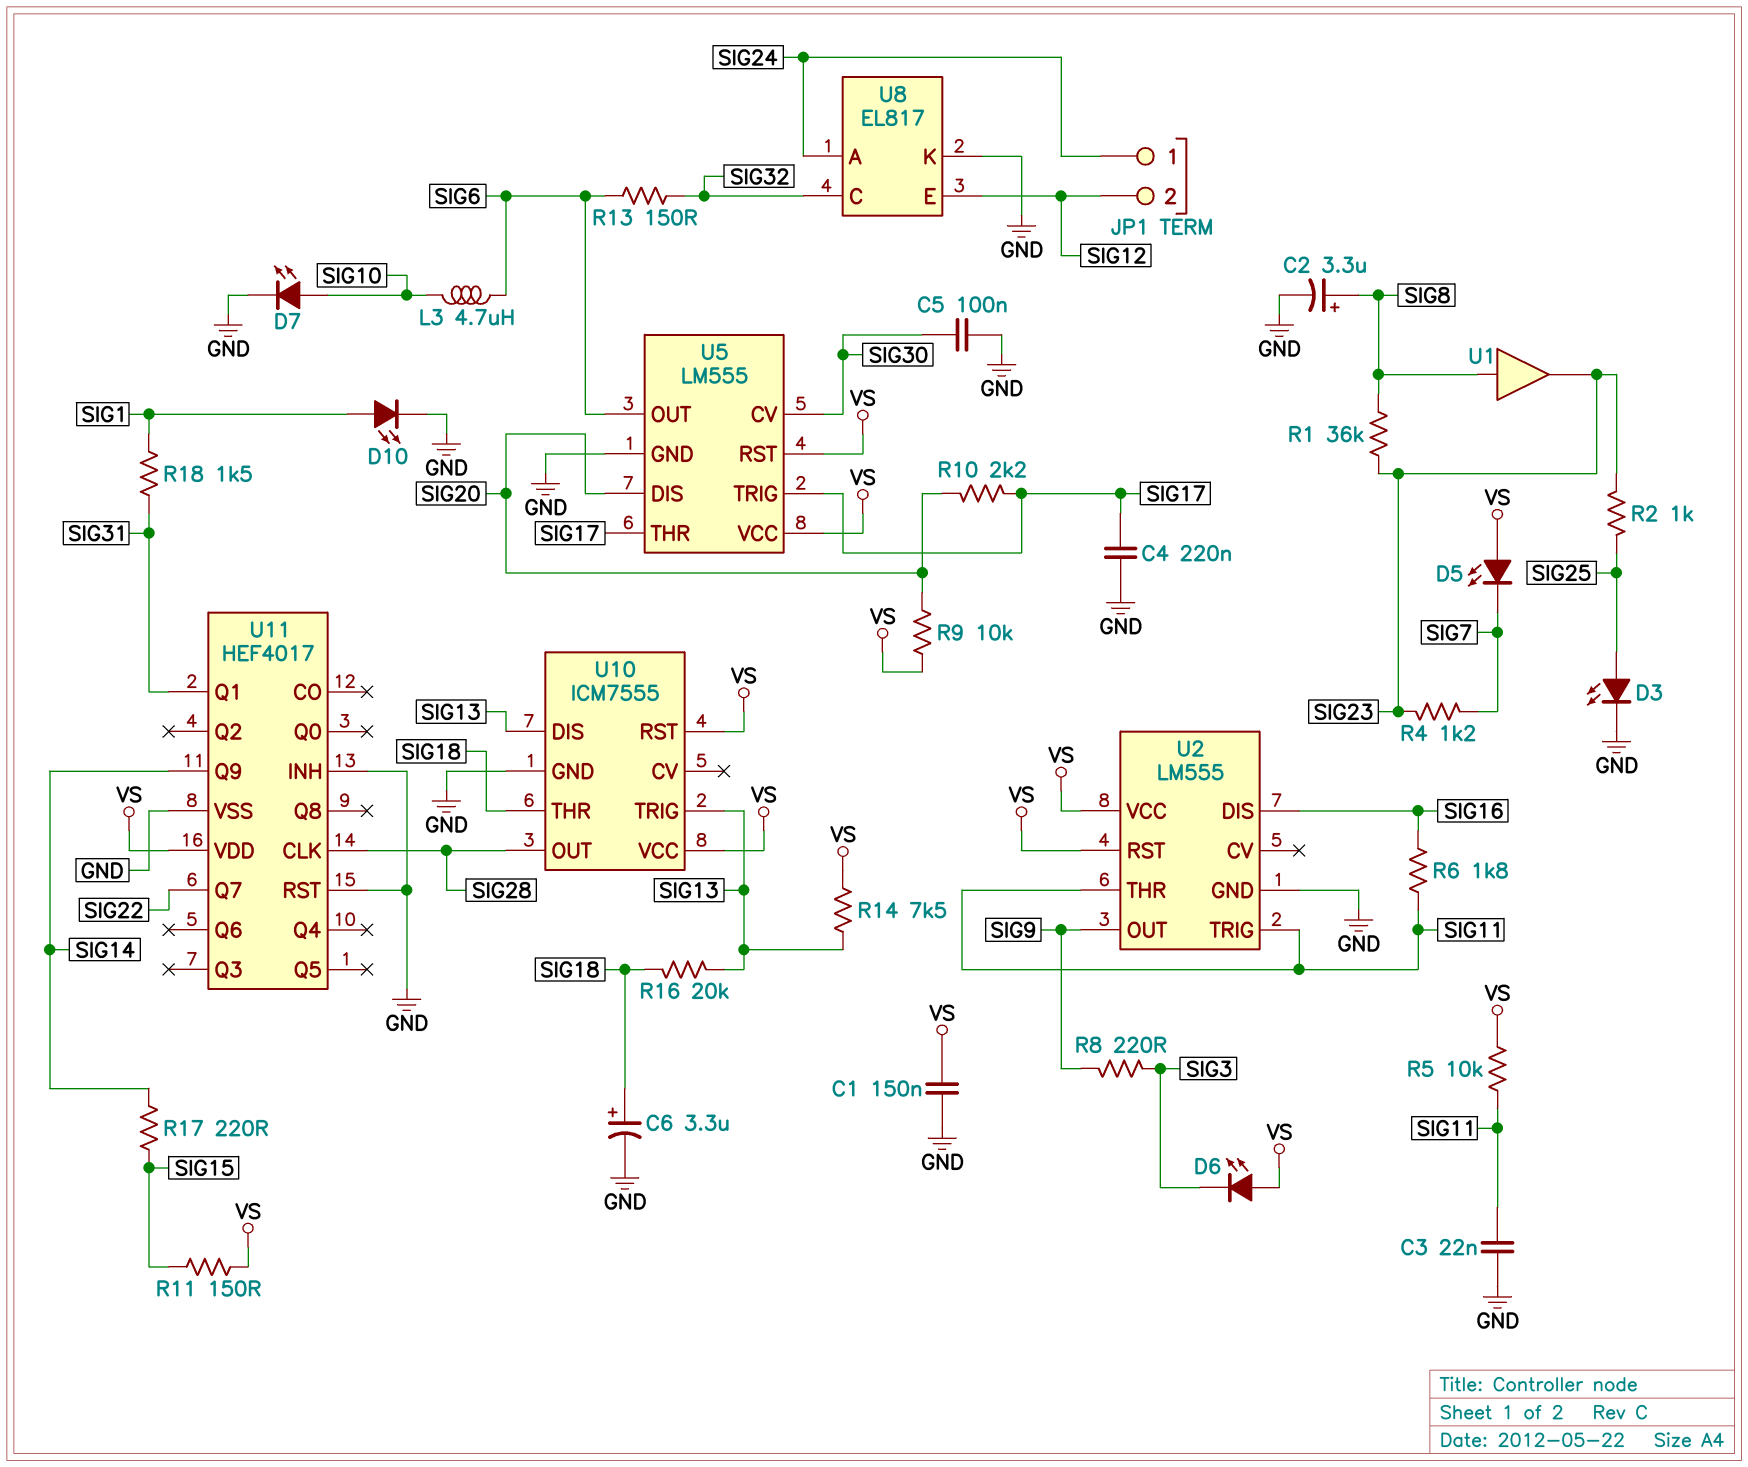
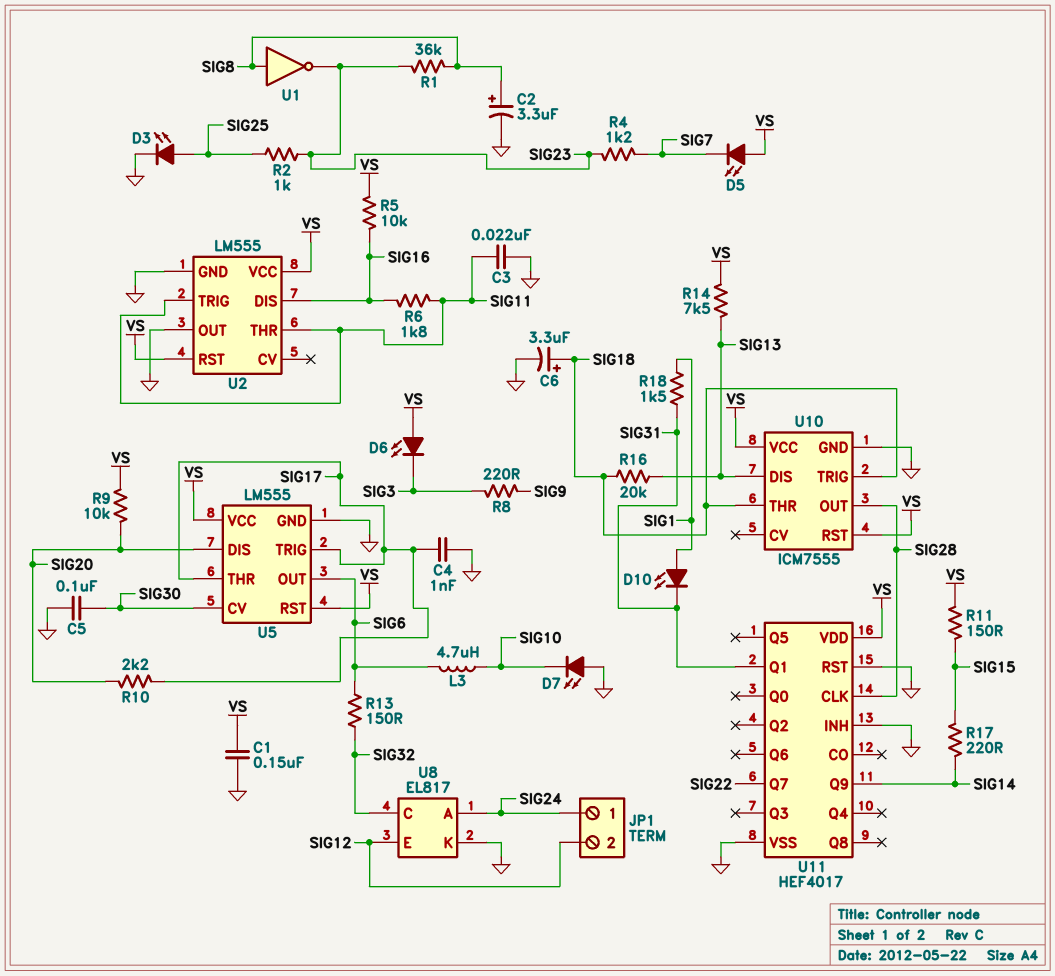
C4: 220nF (GND, SIG17) -> 1nF (GND, SIG17)
D7: LED (A SIG10, K GND) -> LED (A GND, K SIG10)
D10: LED (A SIG1, K GND) -> LED (A SIG1, K SIG31)
R5: 10k (SIG11, VS) -> 10k (SIG16, VS)
U1: buffer (in SIG8, out SIG23) -> NOT (in SIG8, out SIG23)
U2 pin OUT: SIG9 -> GND
U10 pin TRIG: SIG13 -> SIG18

